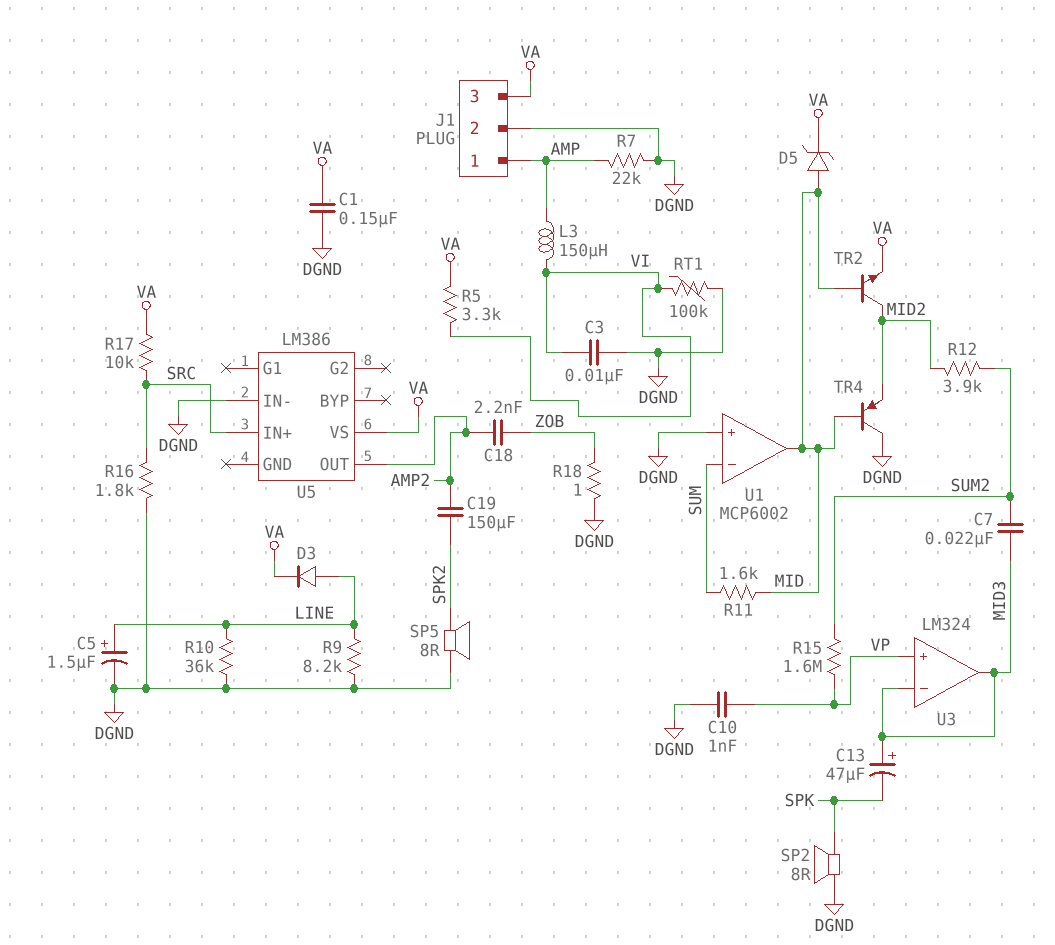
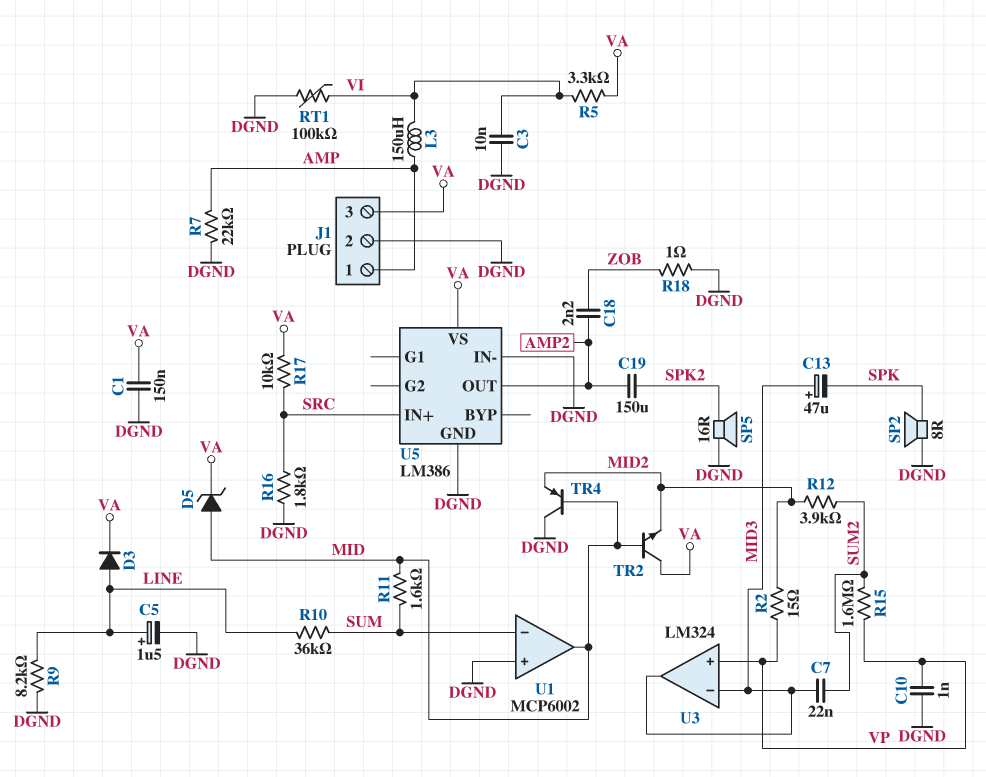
R2: none -> 15 (MID2, VP)
R10: 36k (DGND, LINE) -> 36k (LINE, SUM)
SP5: speaker 8R (DGND, SPK2) -> speaker 16R (DGND, SPK2)
TR2: NPN (B MID, C MID2, E VA) -> NPN (B MID, C VA, E MID2)
U5 pin GND: none -> DGND

